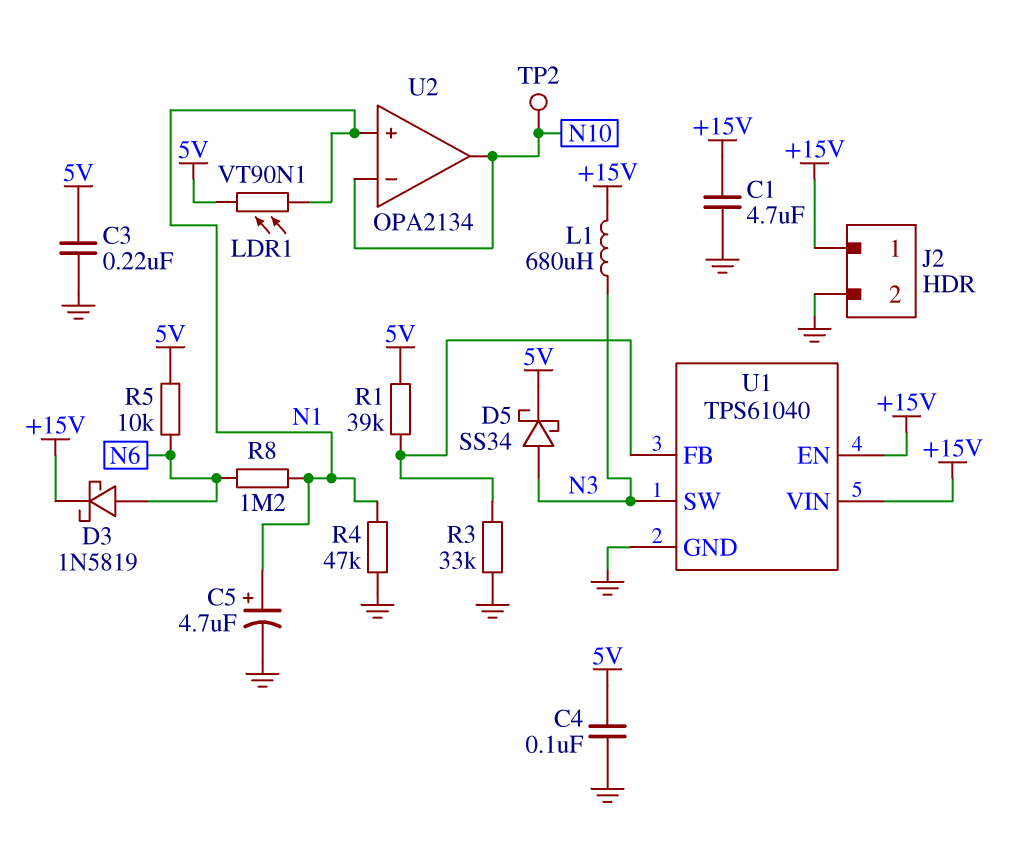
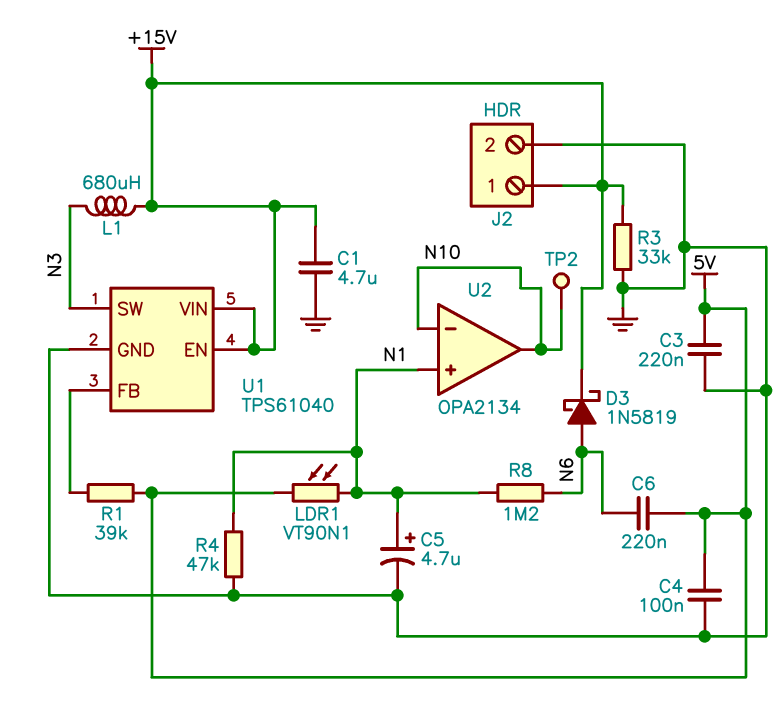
C6: none -> 220nF (5V, N6)
D5: schottky SS34 (A N3, K 5V) -> none
R3: 33k (GND, U1/FB) -> 33k (+15V, GND)
R5: 10k (5V, N6) -> none

